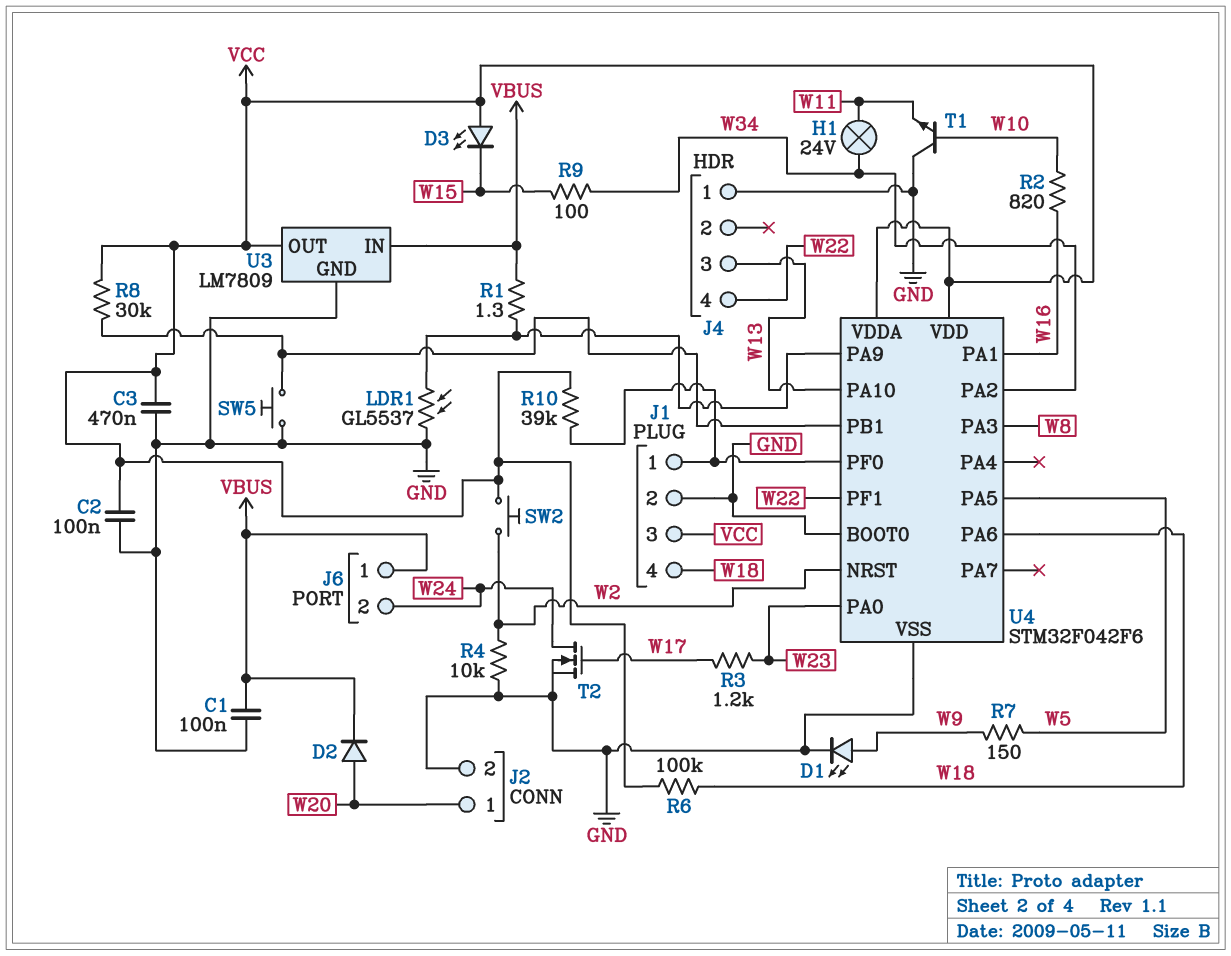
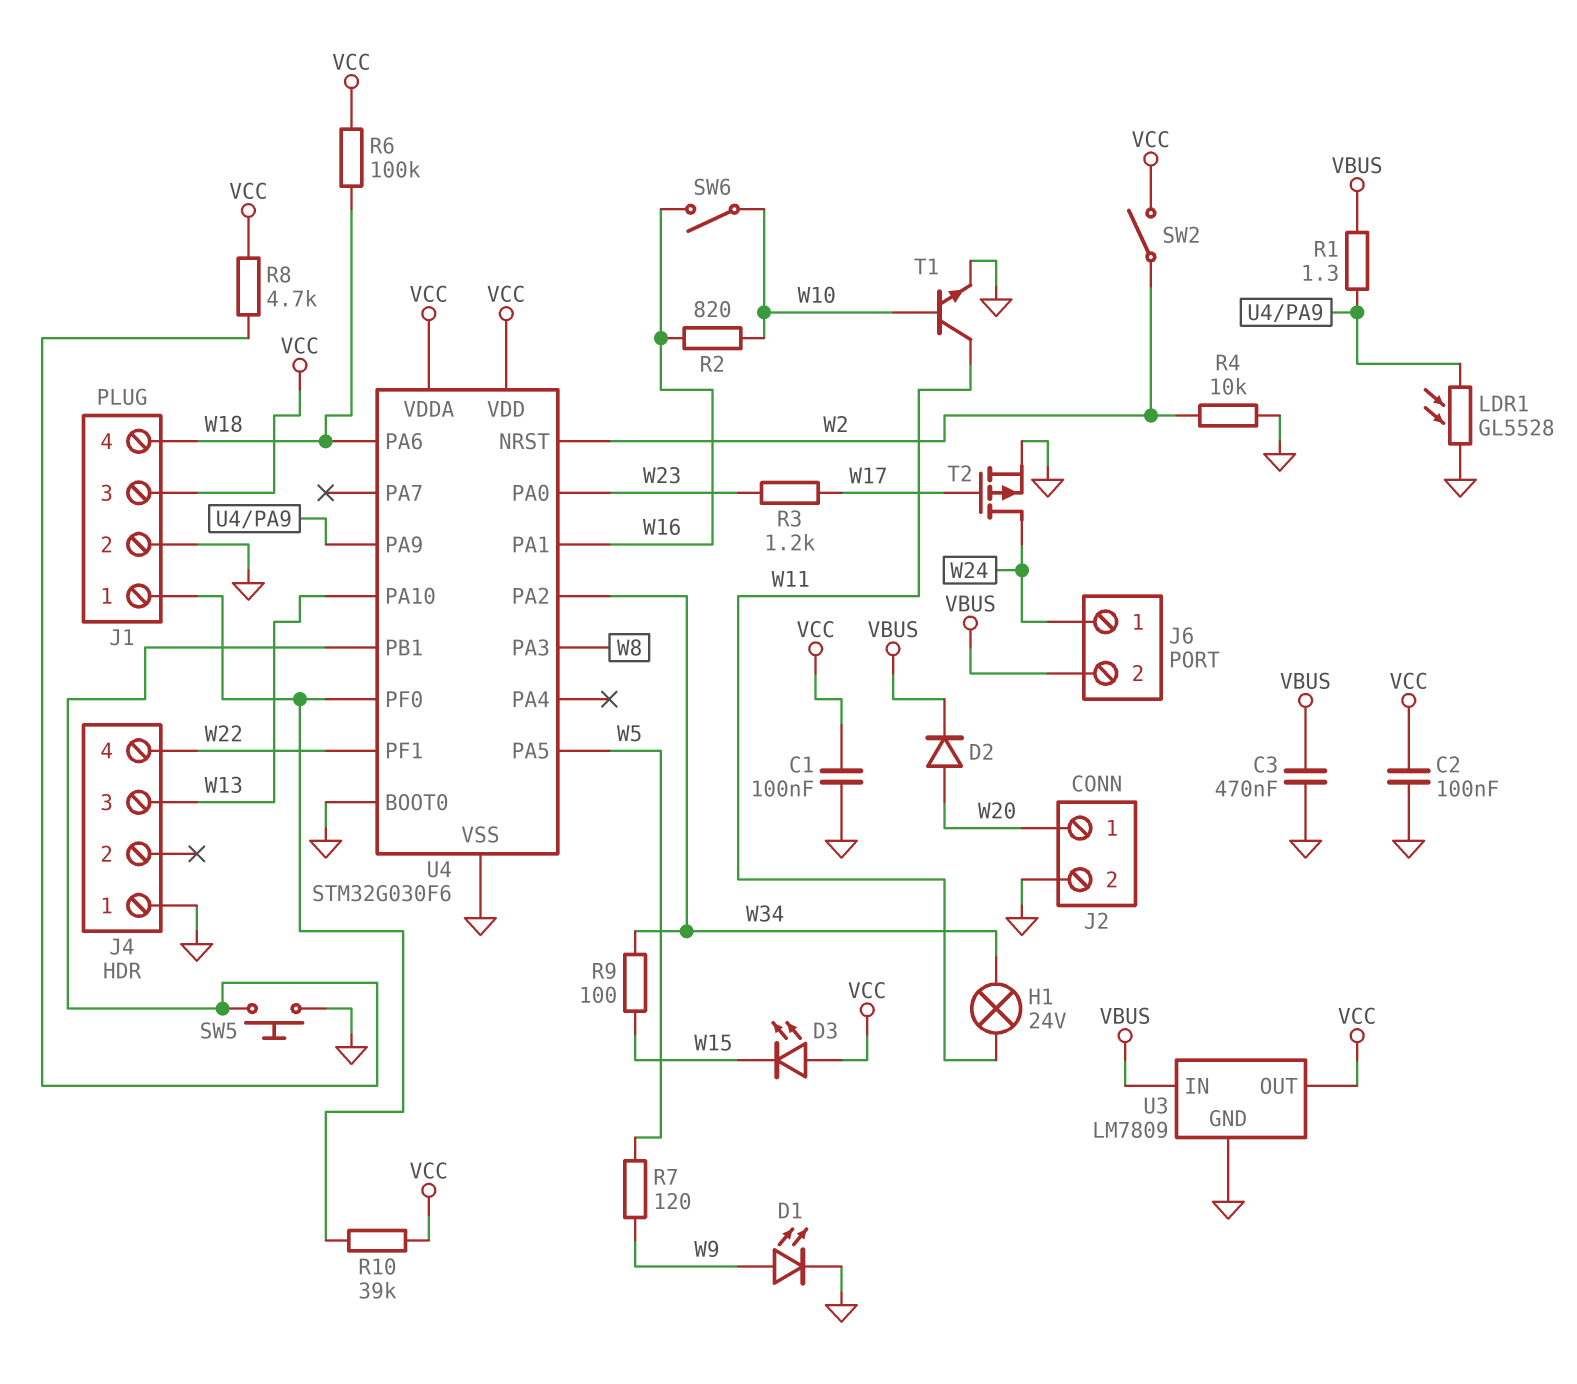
C1: 100nF (GND, VBUS) -> 100nF (GND, VCC)
C3: 470nF (GND, VCC) -> 470nF (GND, VBUS)
J6 pin 1: VBUS -> W24
J6 pin 2: W24 -> VBUS
LDR1: GL5537 (GND, U4/PA9) -> GL5528 (GND, U4/PA9)
R7: 150 (W5, W9) -> 120 (W5, W9)
R8: 30k (U4/PB1, VCC) -> 4.7k (U4/PB1, VCC)
SW2: button (VCC, W2) -> switch (VCC, W2)
SW6: none -> switch (W10, W16)
T1: NPN (B W10, C GND, E W11) -> NPN (B W10, C W11, E GND)
T2: NMOS (G W17, D W24, S GND) -> PMOS (G W17, D W24, S GND)
U4: STM32F042F6 -> STM32G030F6

